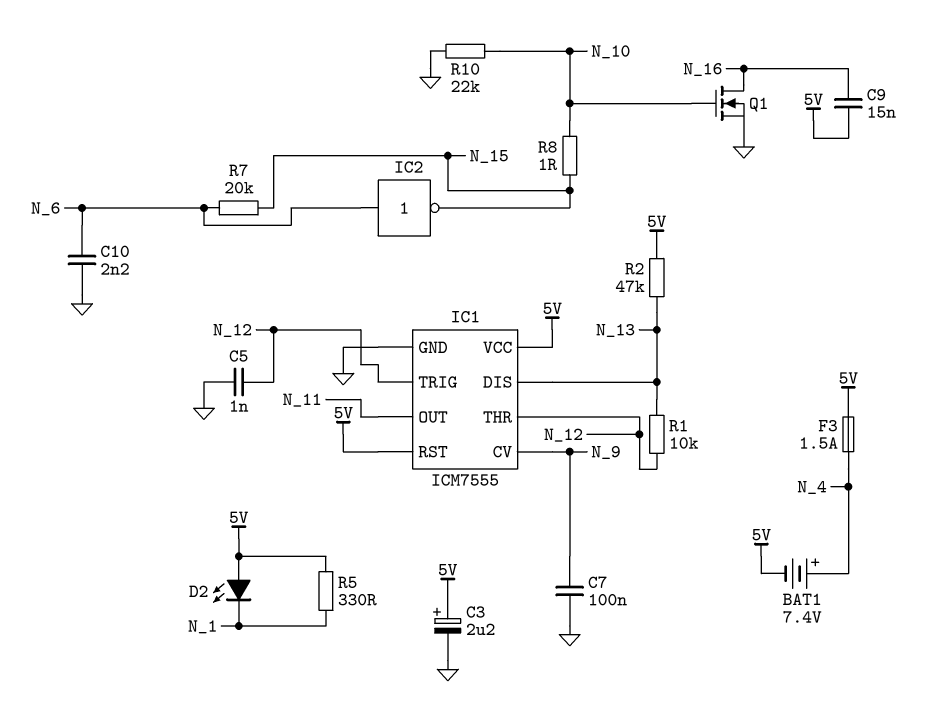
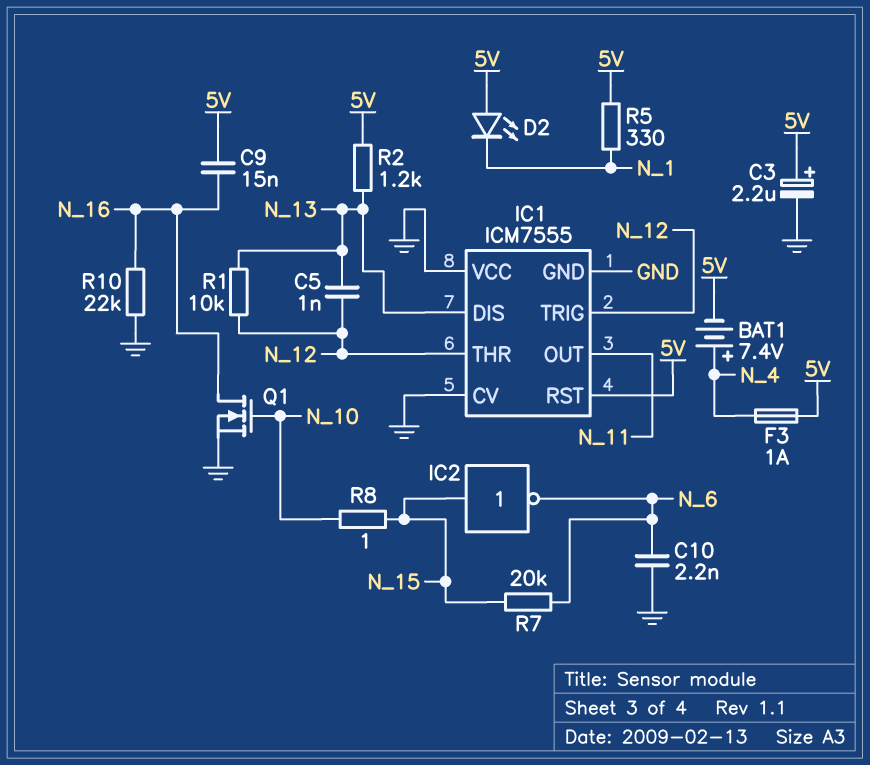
C5: 1nF (GND, N_12) -> 1nF (N_12, N_13)
C7: 100nF (GND, N_9) -> none
F3: 1.5A (5V, N_4) -> 1A (5V, N_4)
IC1 pin CV: N_9 -> GND
IC1 pin VCC: 5V -> GND
IC2: NOT (in N_6, out N_15) -> NOT (in N_15, out N_6)
R2: 47k (5V, N_13) -> 1.2k (5V, N_13)
R10: 22k (GND, N_10) -> 22k (GND, N_16)

